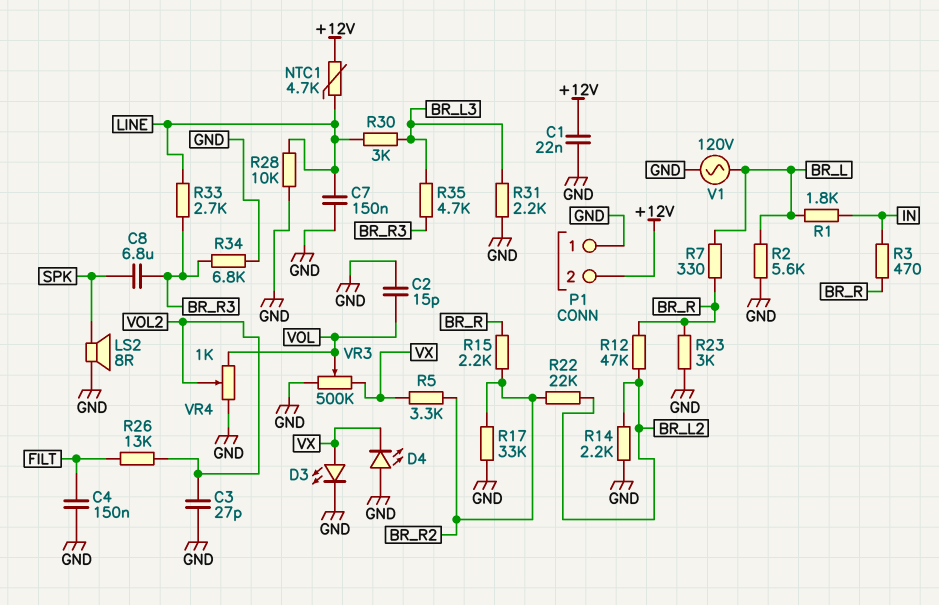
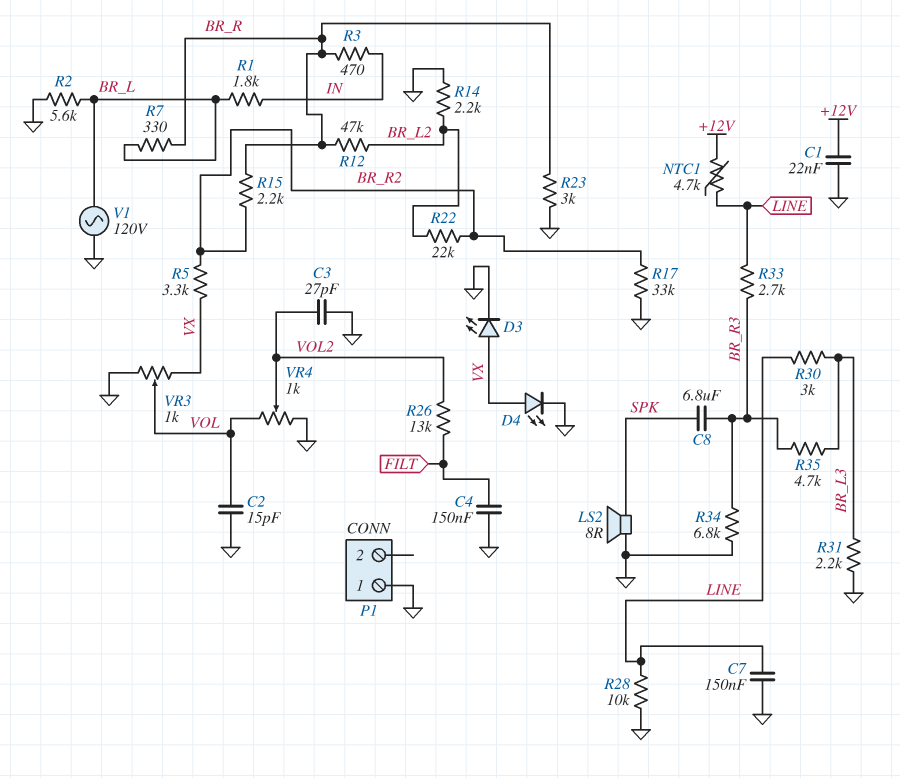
D4: LED (A GND, K VX) -> LED (A VX, K GND)
P1 pin 2: +12V -> none
VR3: 500k (GND, VX, wiper VOL) -> 1k (GND, VX, wiper VOL)

